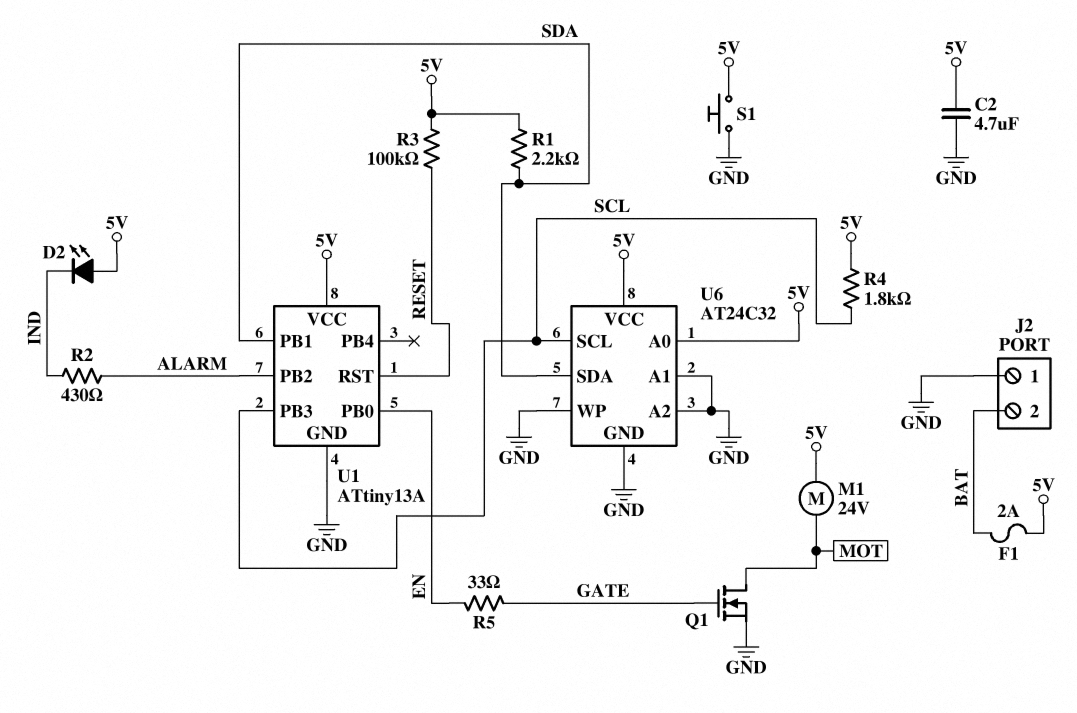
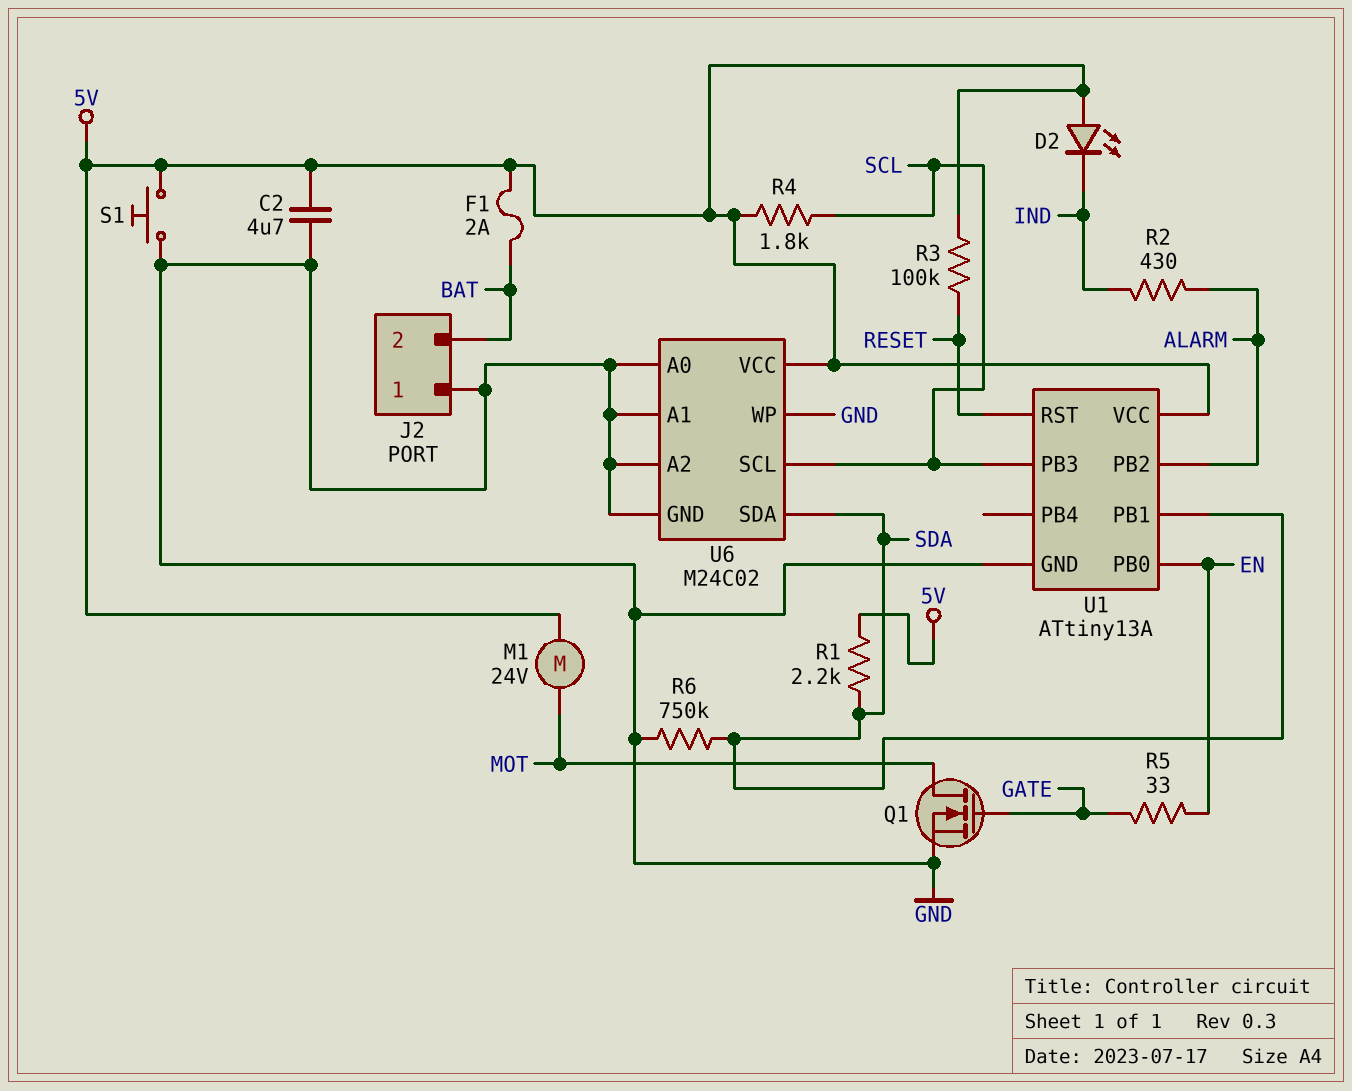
R6: none -> 750k (GND, SDA)
U6: AT24C32 -> M24C02
U6 pin A0: 5V -> GND

